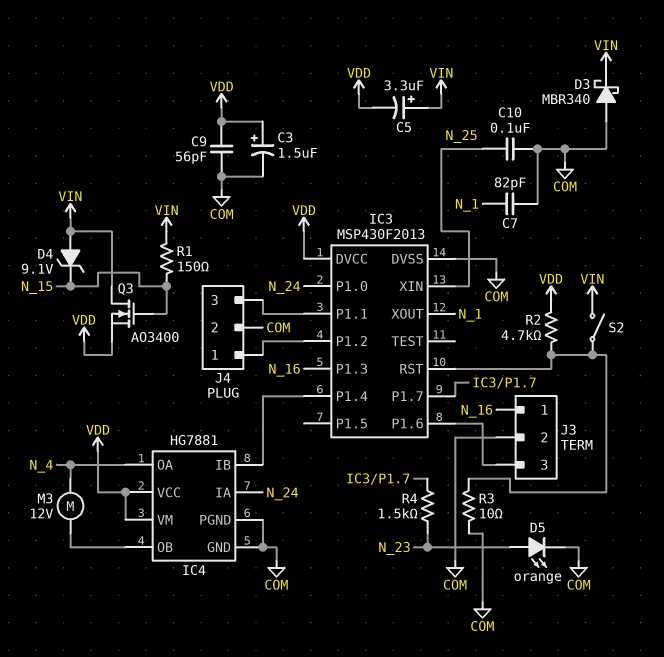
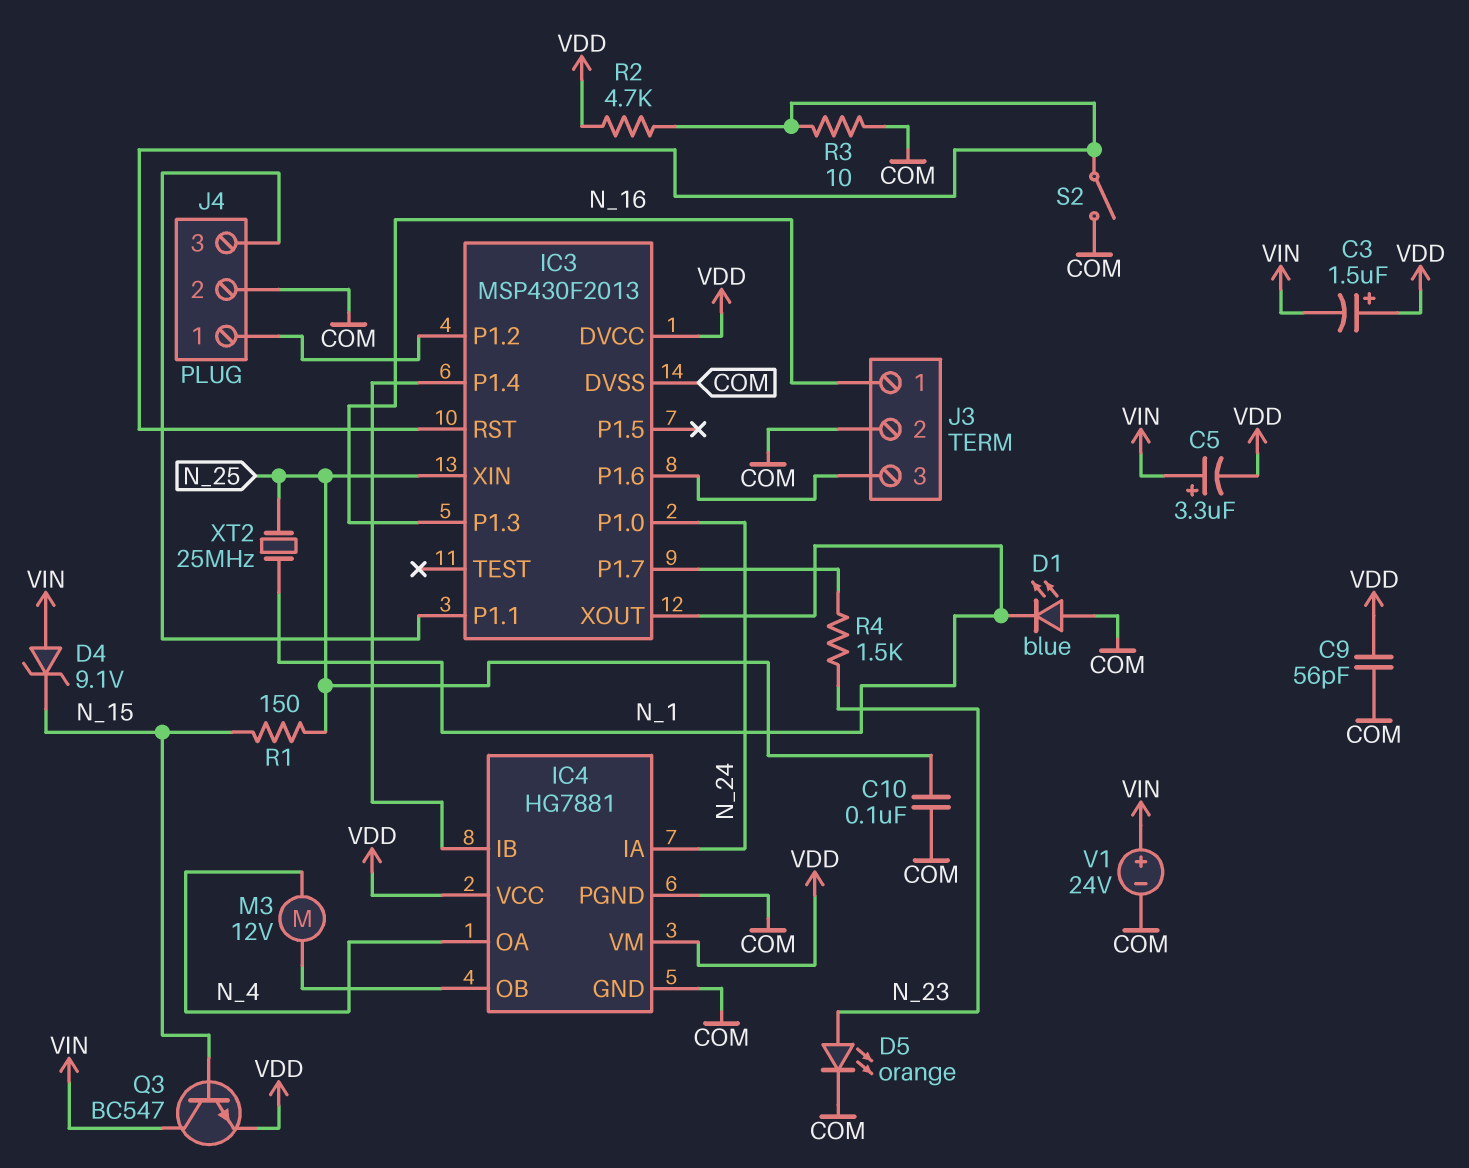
C3: 1.5uF (plus VDD, minus COM) -> 1.5uF (plus VDD, minus VIN)
C7: 82pF (COM, N_1) -> none
D1: none -> LED blue (A COM, K N_1)
D3: schottky MBR340 (A COM, K VIN) -> none
Q3: NMOS AO3400 (G N_15, D VIN, S VDD) -> NPN BC547 (B N_15, C VIN, E VDD)
R1: 150 (N_15, VIN) -> 150 (N_15, N_25)
S2: switch (IC3/RST, VIN) -> switch (COM, IC3/RST)
V1: none -> 24V (plus VIN, minus COM)
XT2: none -> 25MHz (N_1, N_25)

